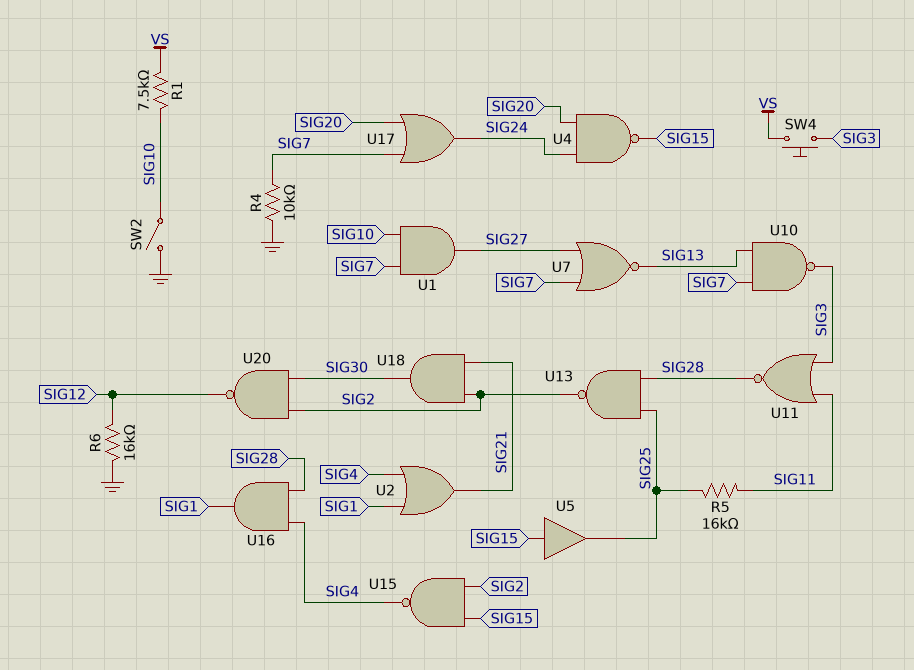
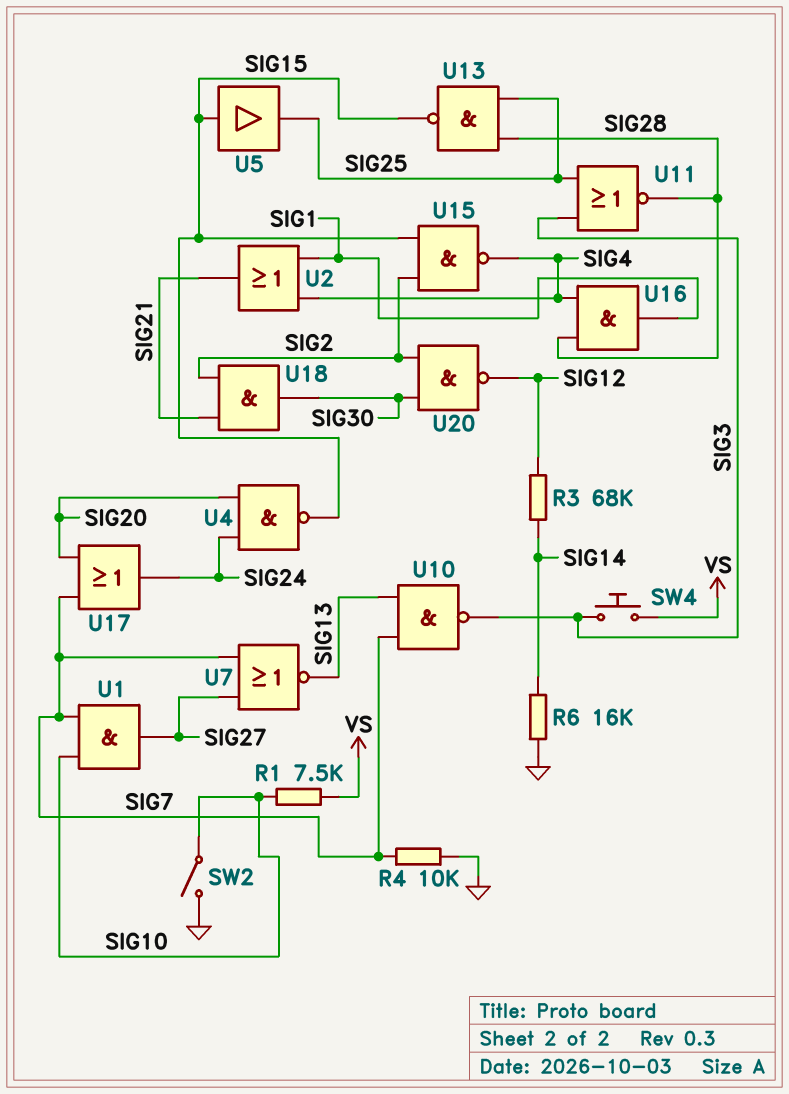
R3: none -> 68k (SIG12, SIG14)
R5: 16k (SIG11, SIG25) -> none
R6: 16k (GND, SIG12) -> 16k (GND, SIG14)
U11: NOR (in SIG3, in SIG11, out SIG28) -> NOR (in SIG3, in SIG25, out SIG28)
U13: NAND (in SIG25, in SIG28, out SIG2) -> NAND (in SIG25, in SIG28, out SIG15)

